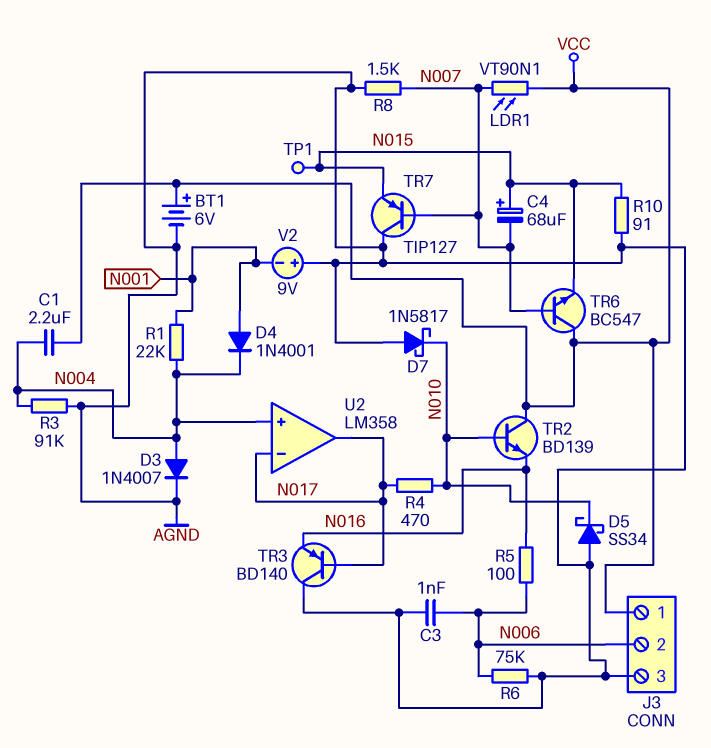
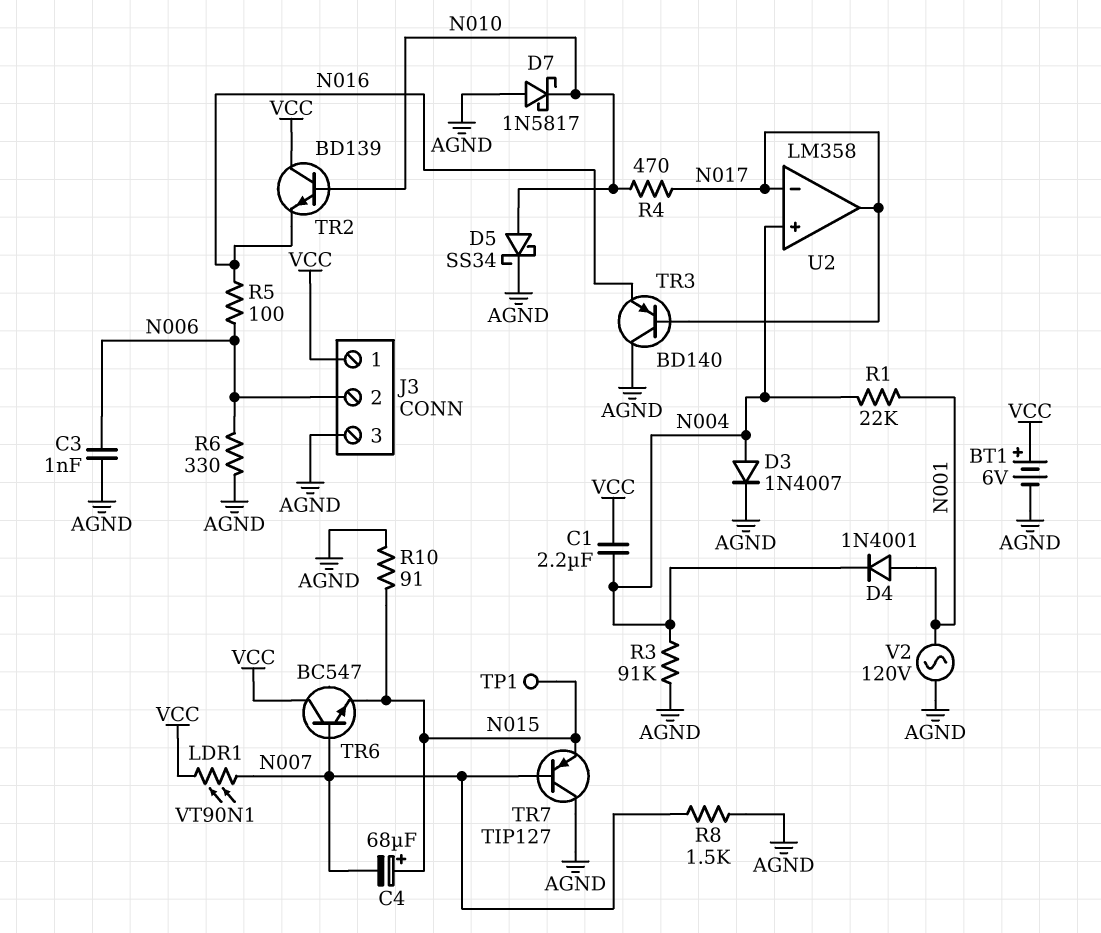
D5: schottky SS34 (A AGND, K N010) -> schottky SS34 (A N010, K AGND)
R6: 75k (AGND, N006) -> 330 (AGND, N006)
V2: 9V (plus AGND, minus N001) -> AC 120V (AGND, N001)

